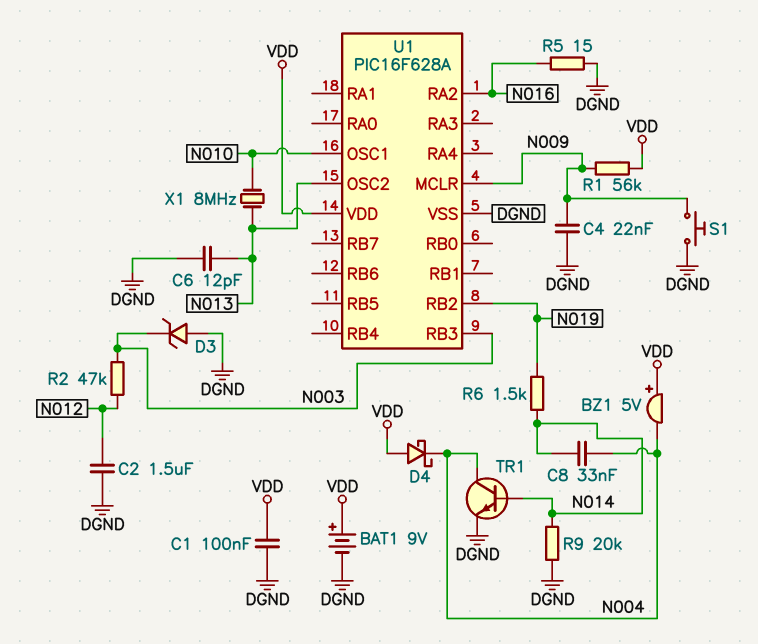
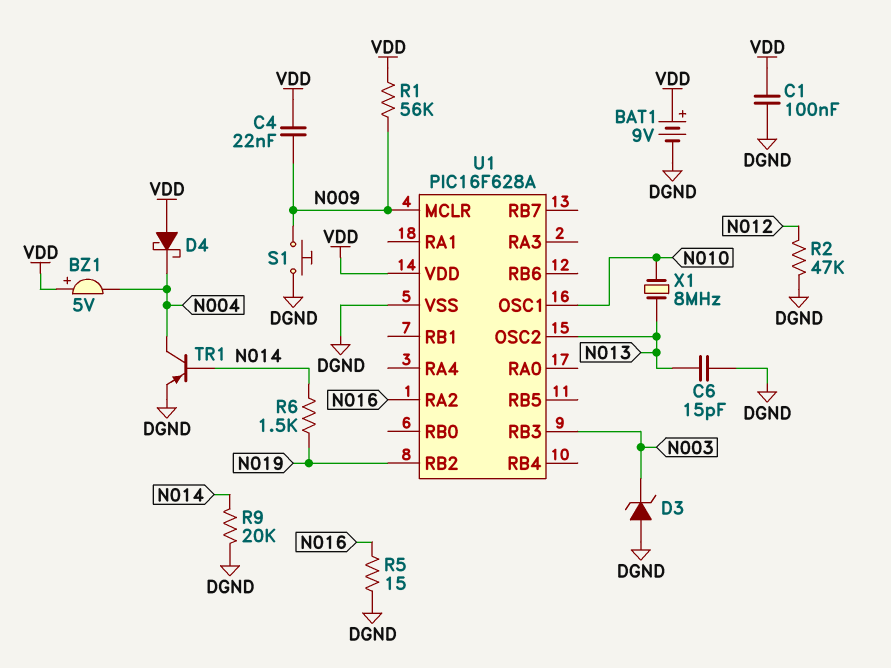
C2: 1.5uF (DGND, N012) -> none
C4: 22nF (DGND, N009) -> 22nF (N009, VDD)
C6: 12pF (DGND, N013) -> 15pF (DGND, N013)
C8: 33nF (N004, N014) -> none
R2: 47k (N003, N012) -> 47k (DGND, N012)
TR1: NPN (B N014, C N004, E DGND) -> PNP (B N014, C N004, E DGND)

